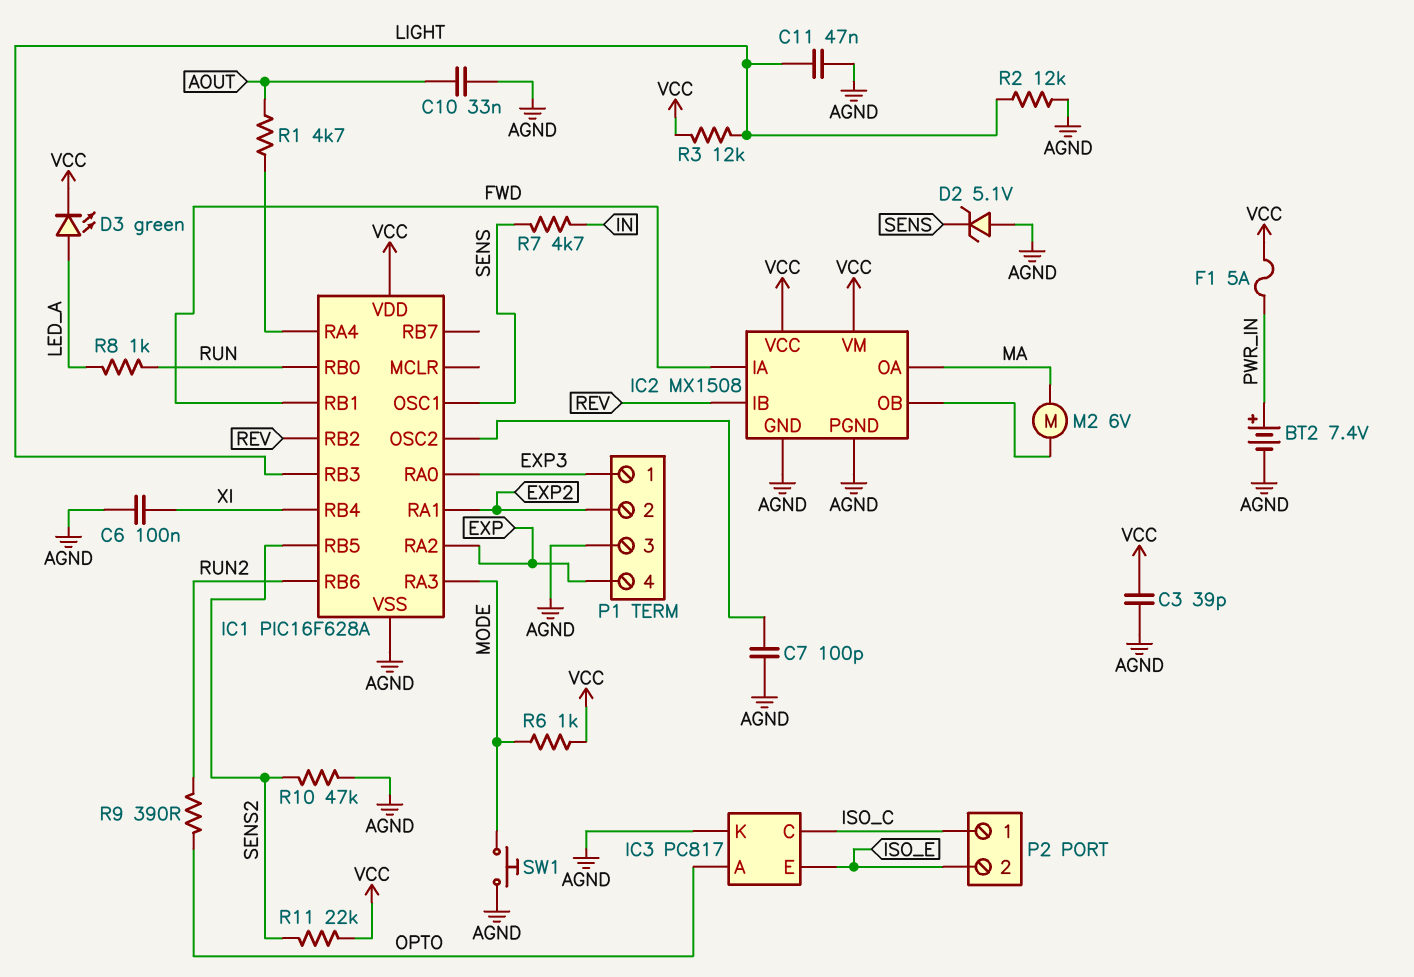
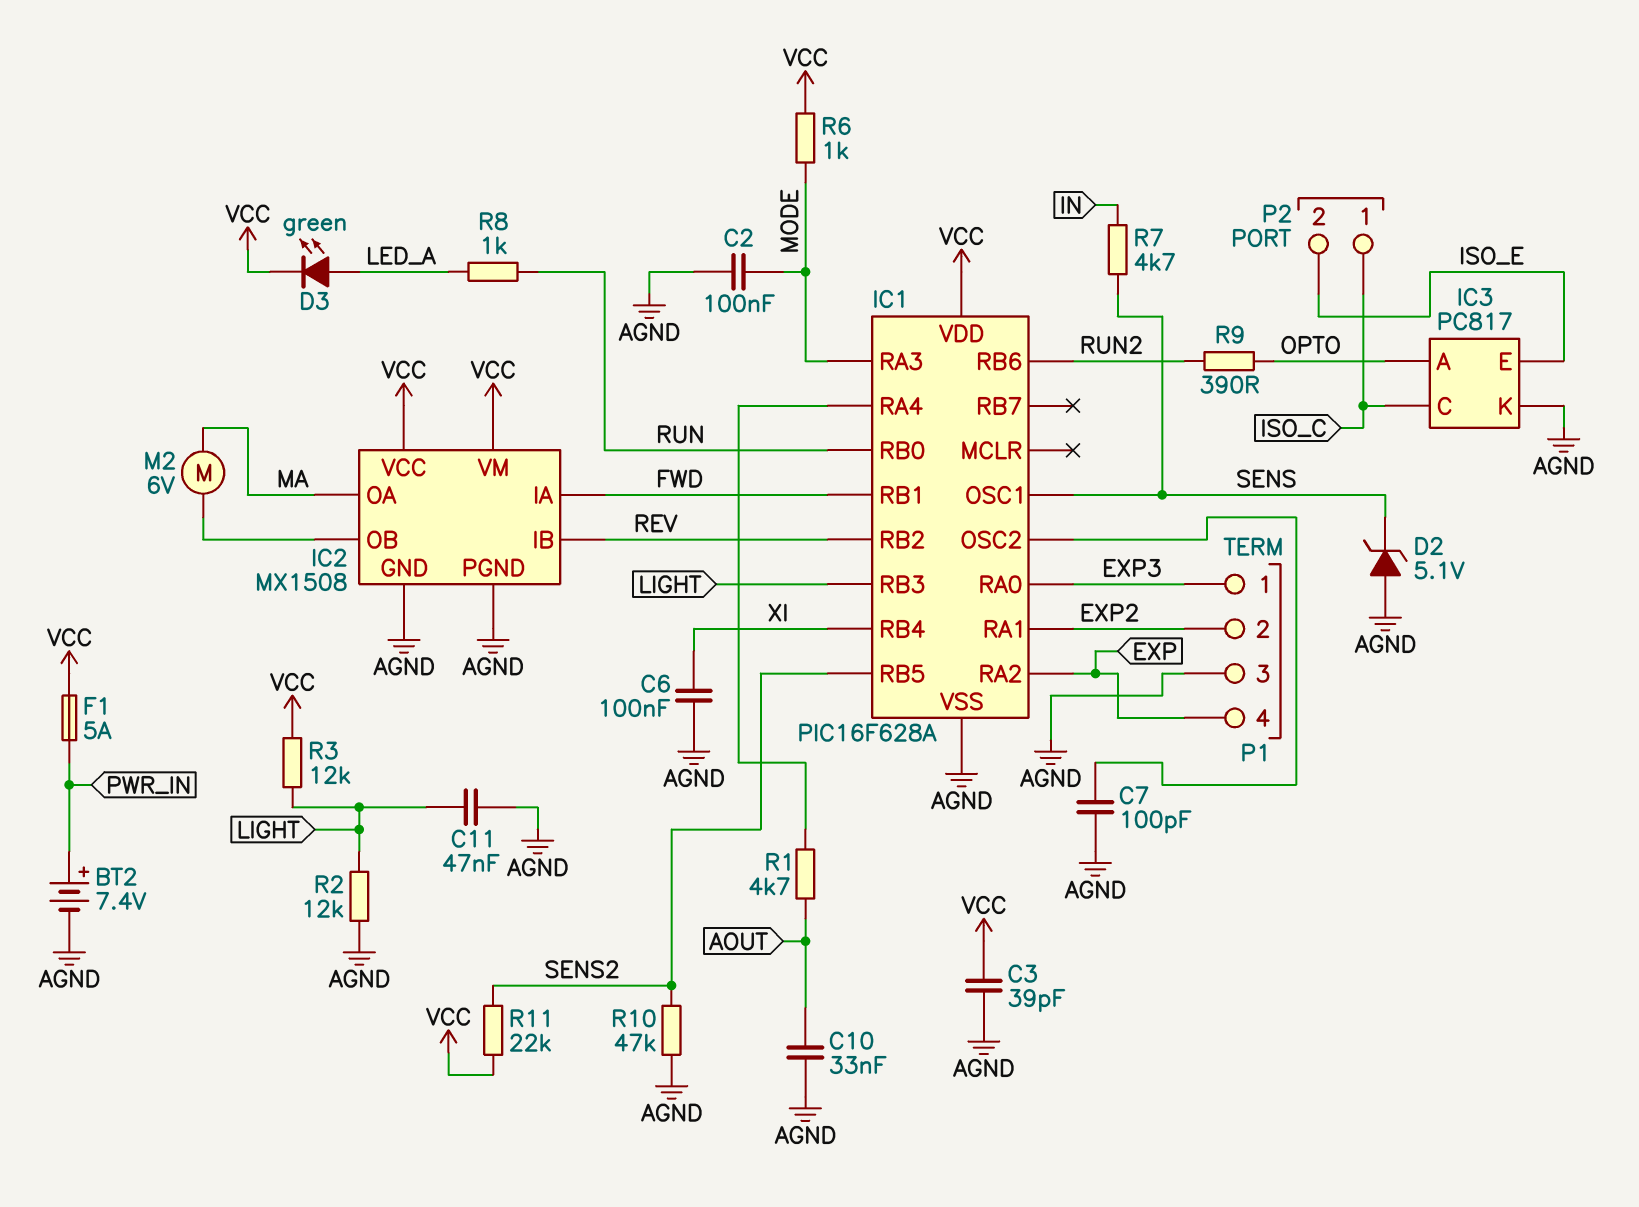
C2: none -> 100nF (AGND, MODE)
SW1: button (AGND, MODE) -> none

